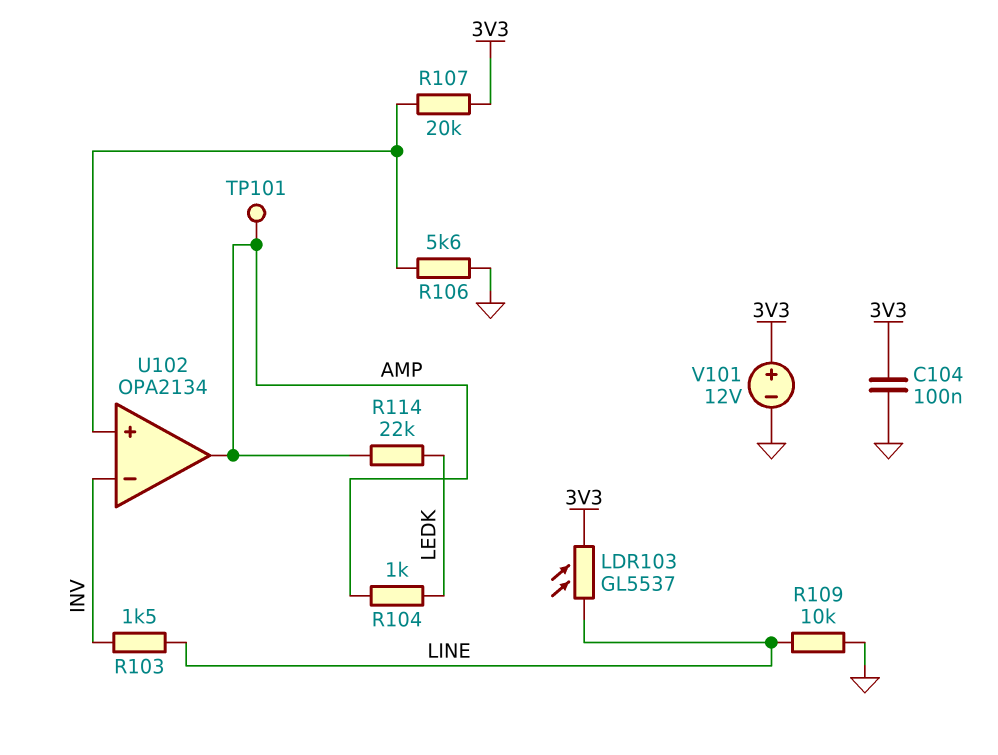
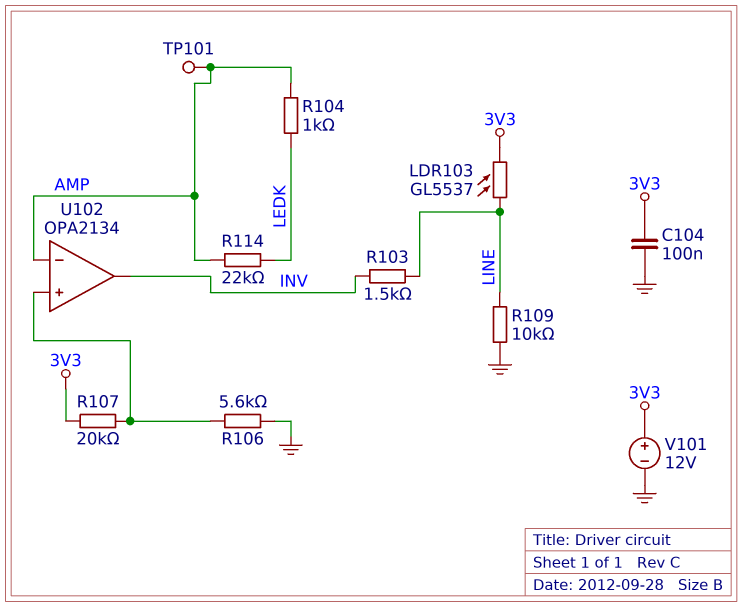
U102 pin in-: INV -> AMP
U102 pin out: AMP -> INV

